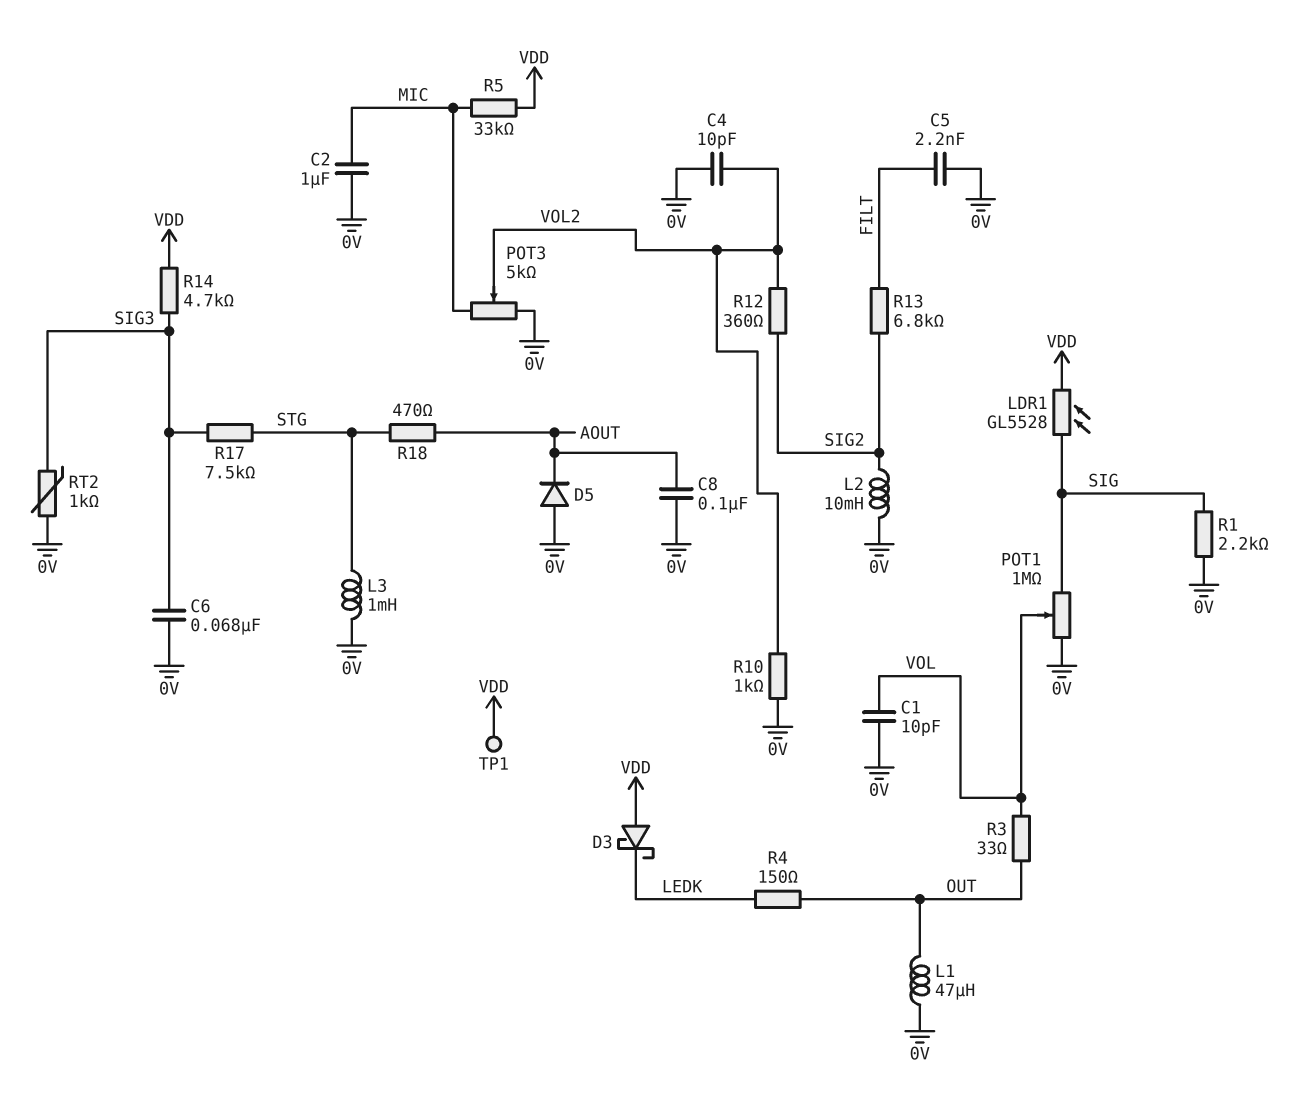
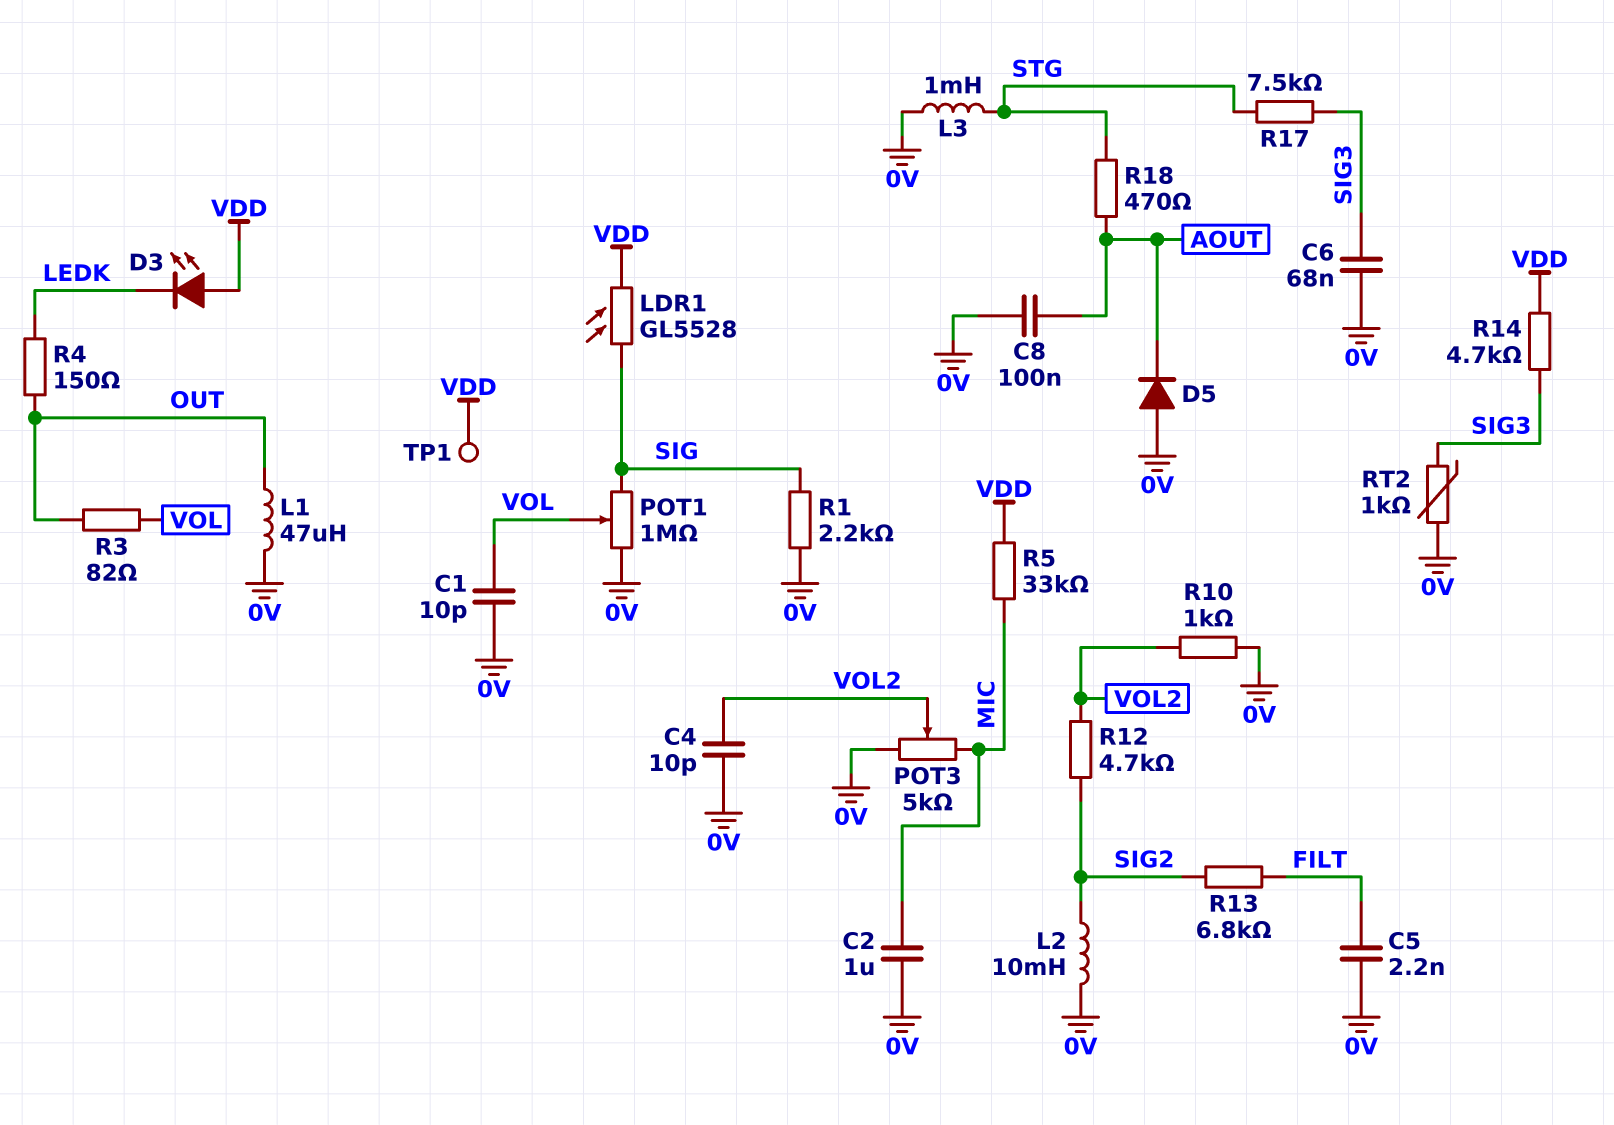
D3: schottky (A VDD, K LEDK) -> LED (A VDD, K LEDK)
R3: 33 (OUT, VOL) -> 82 (OUT, VOL)
R12: 360 (SIG2, VOL2) -> 4.7k (SIG2, VOL2)

